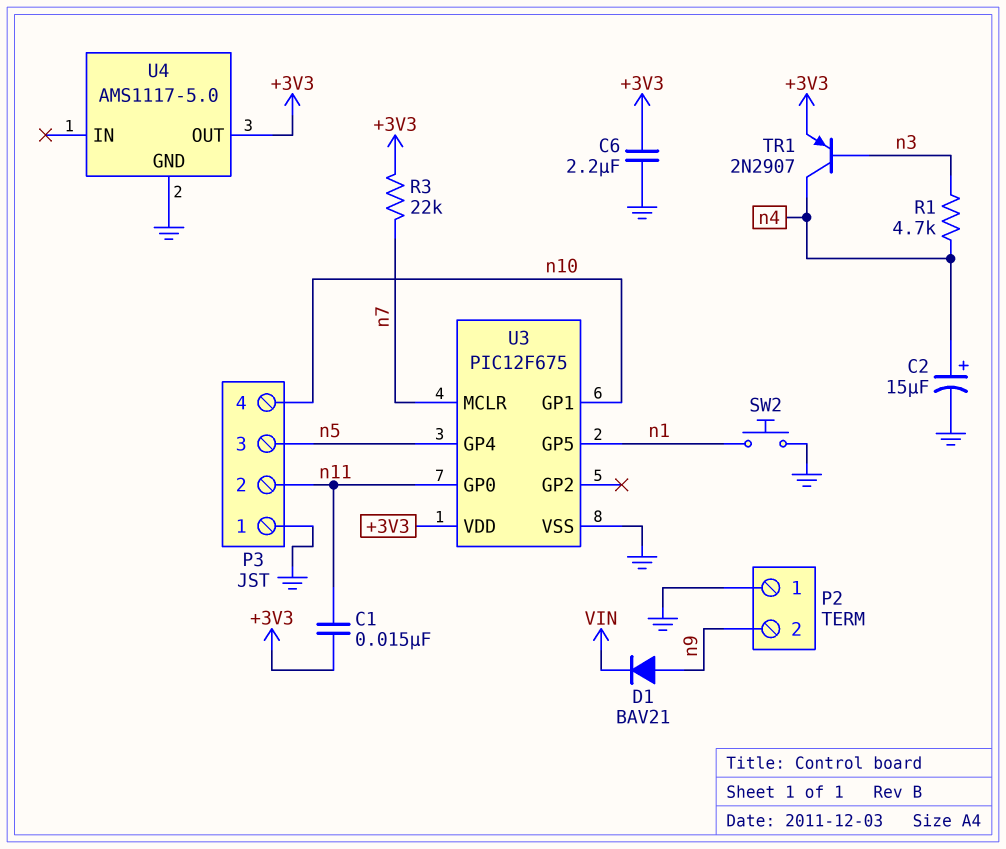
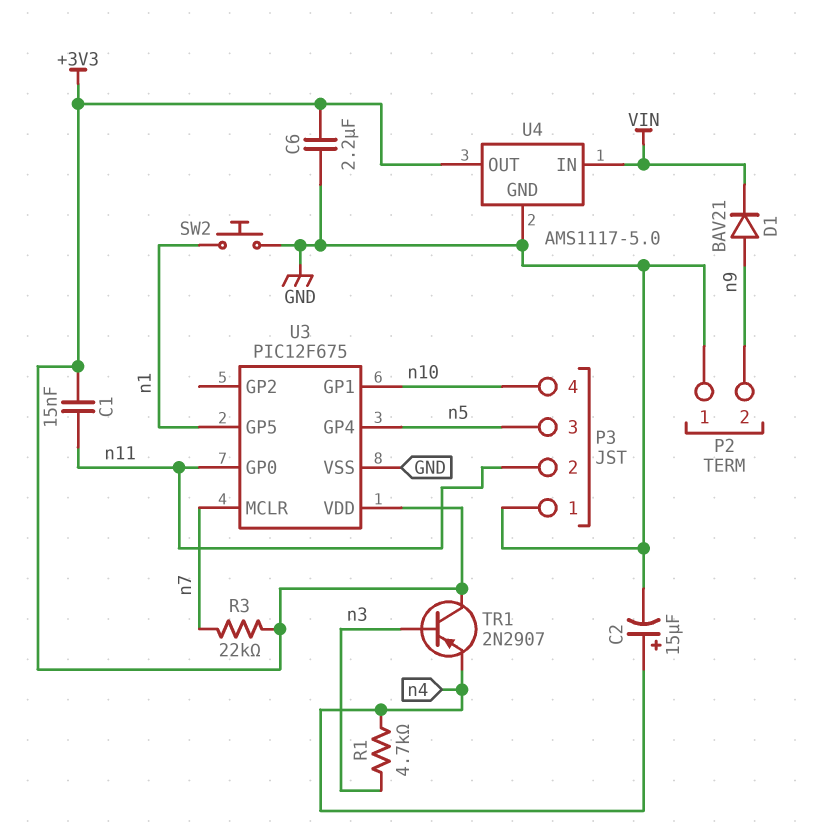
TR1: PNP 2N2907 (B n3, C n4, E +3V3) -> PNP 2N2907 (B n3, C +3V3, E n4)
U4 pin IN: none -> VIN

